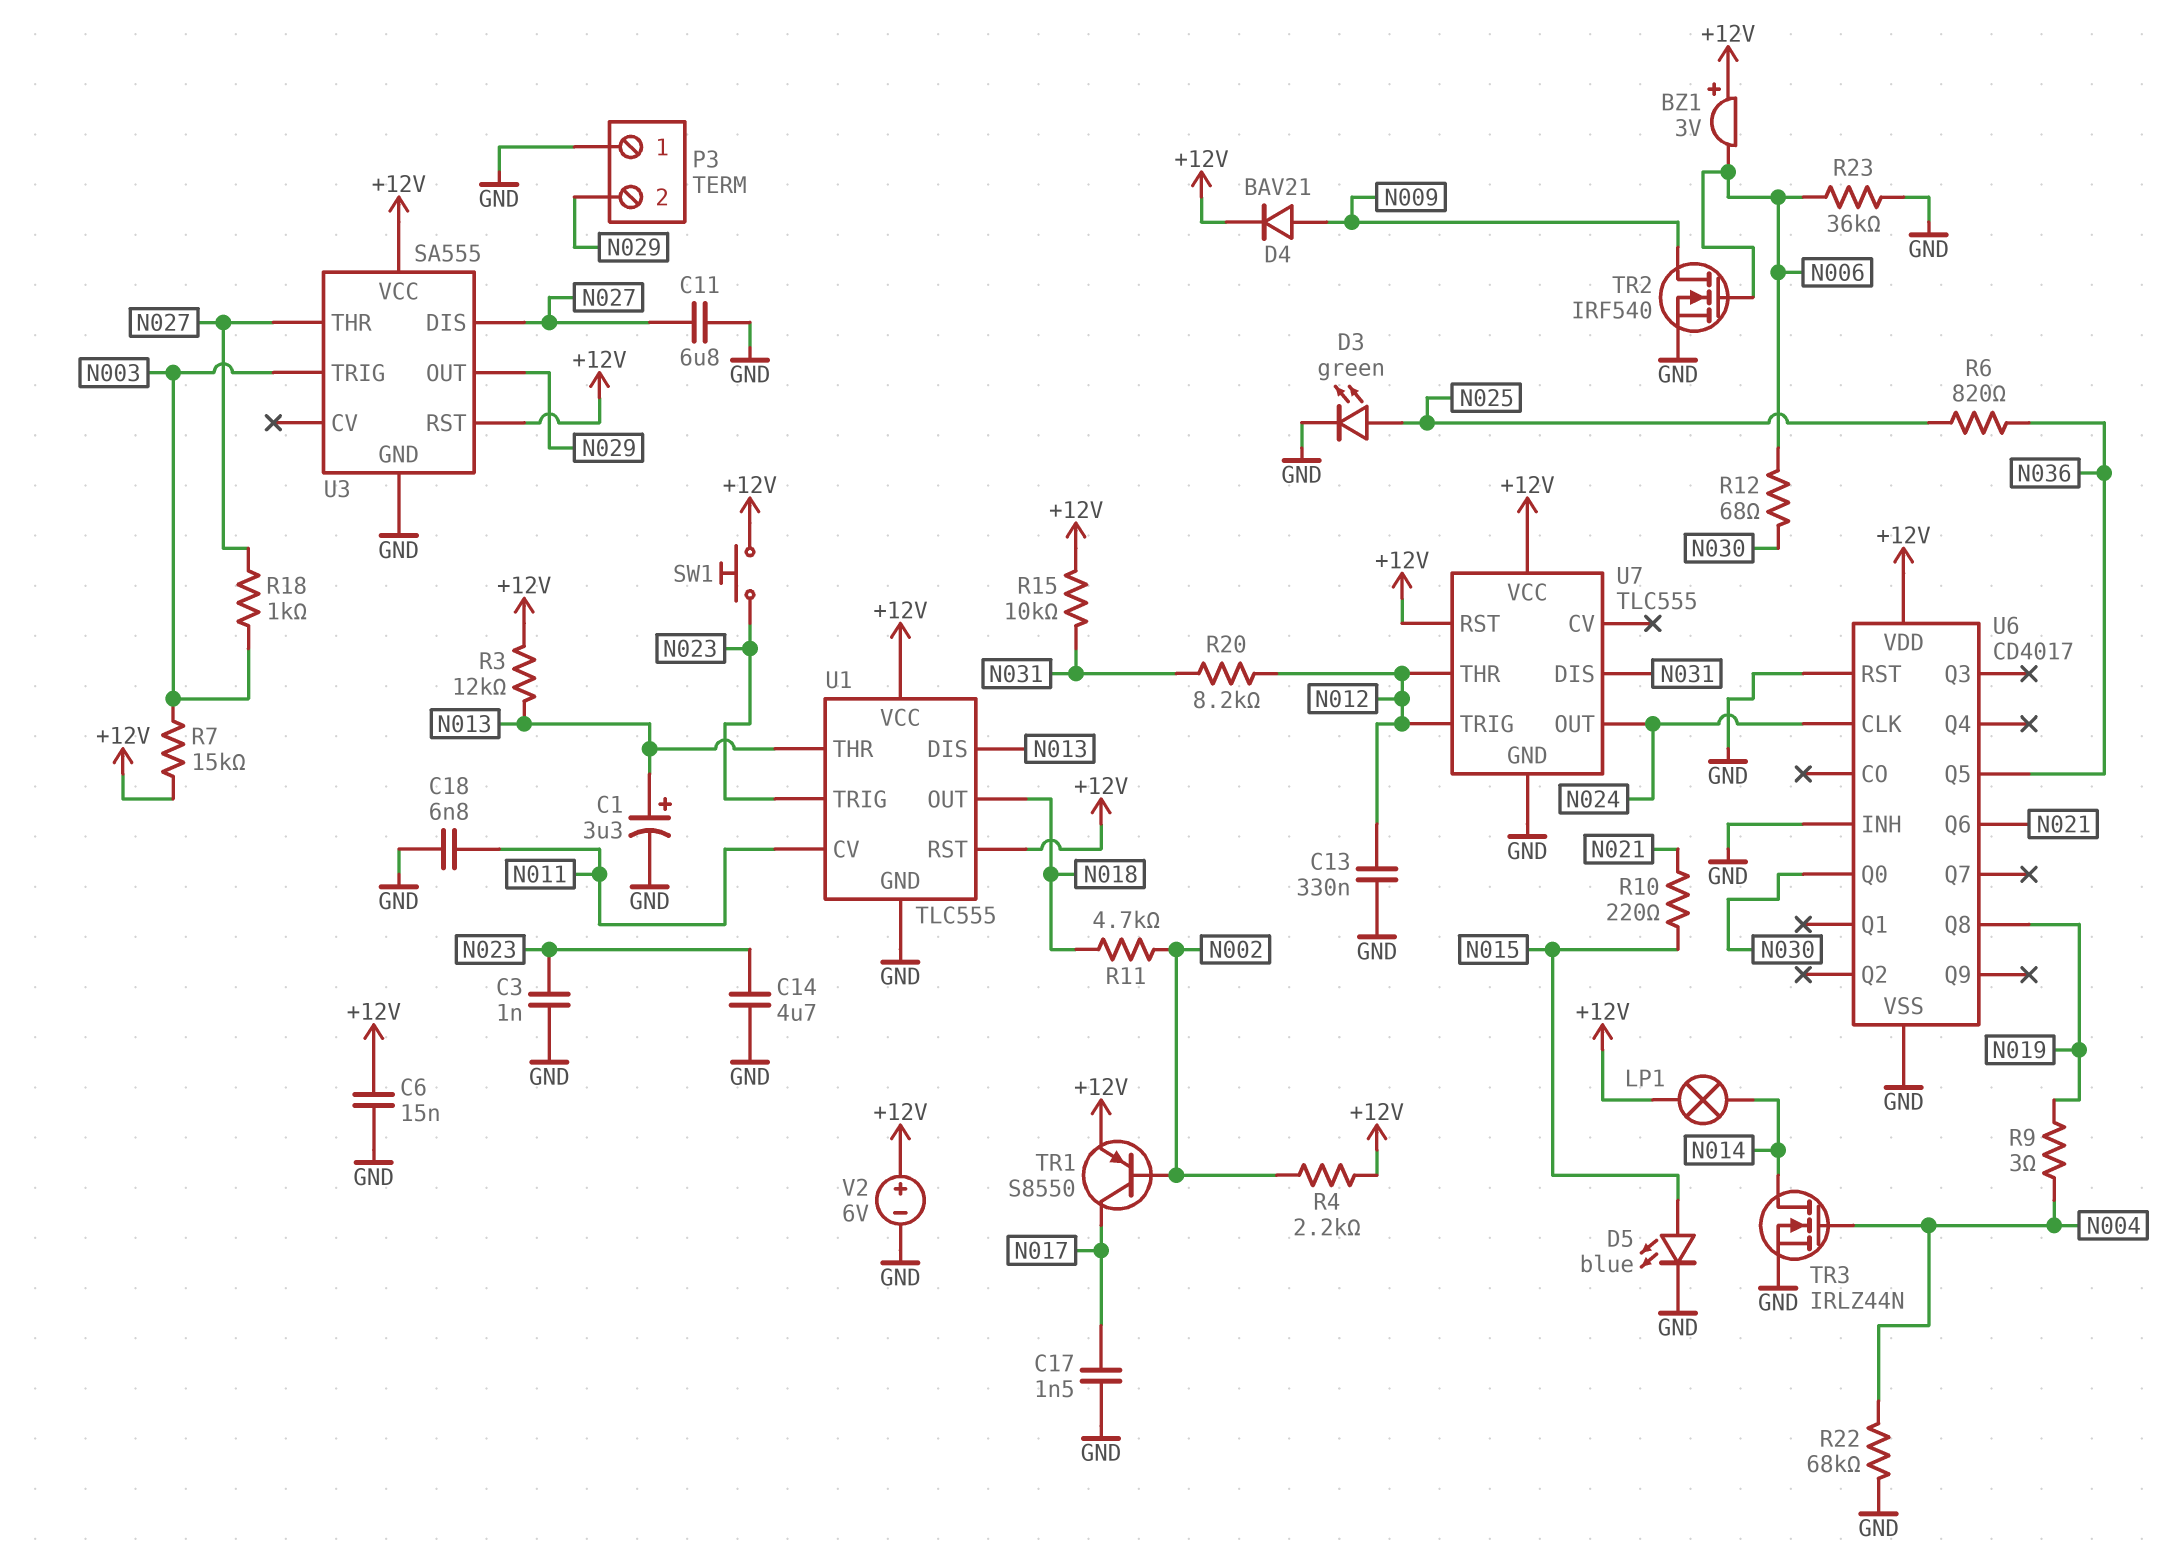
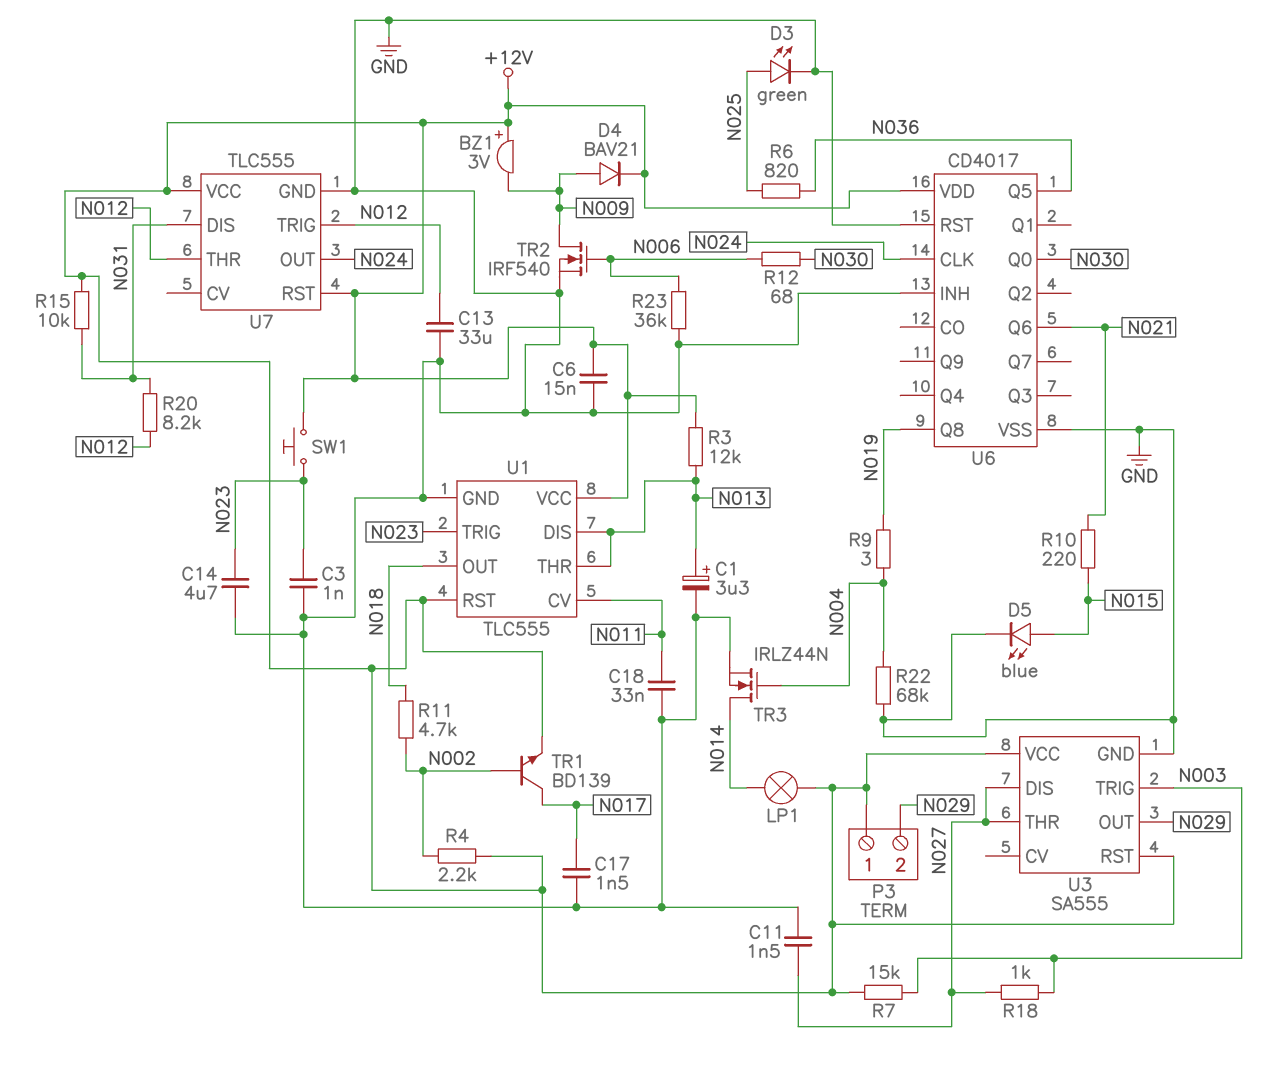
BZ1: buzzer 3V (plus +12V, minus N006) -> buzzer 3V (plus +12V, minus N009)
C11: 6.8uF (GND, N027) -> 1.5nF (GND, N027)
C13: 330nF (GND, N012) -> 33uF (GND, N012)
C18: 6.8nF (GND, N011) -> 33nF (GND, N011)
P3 pin 1: GND -> +12V
TR1: PNP S8550 (B N002, C N017, E +12V) -> NPN BD139 (B N002, C N017, E +12V)
V2: 6V (plus +12V, minus GND) -> none

